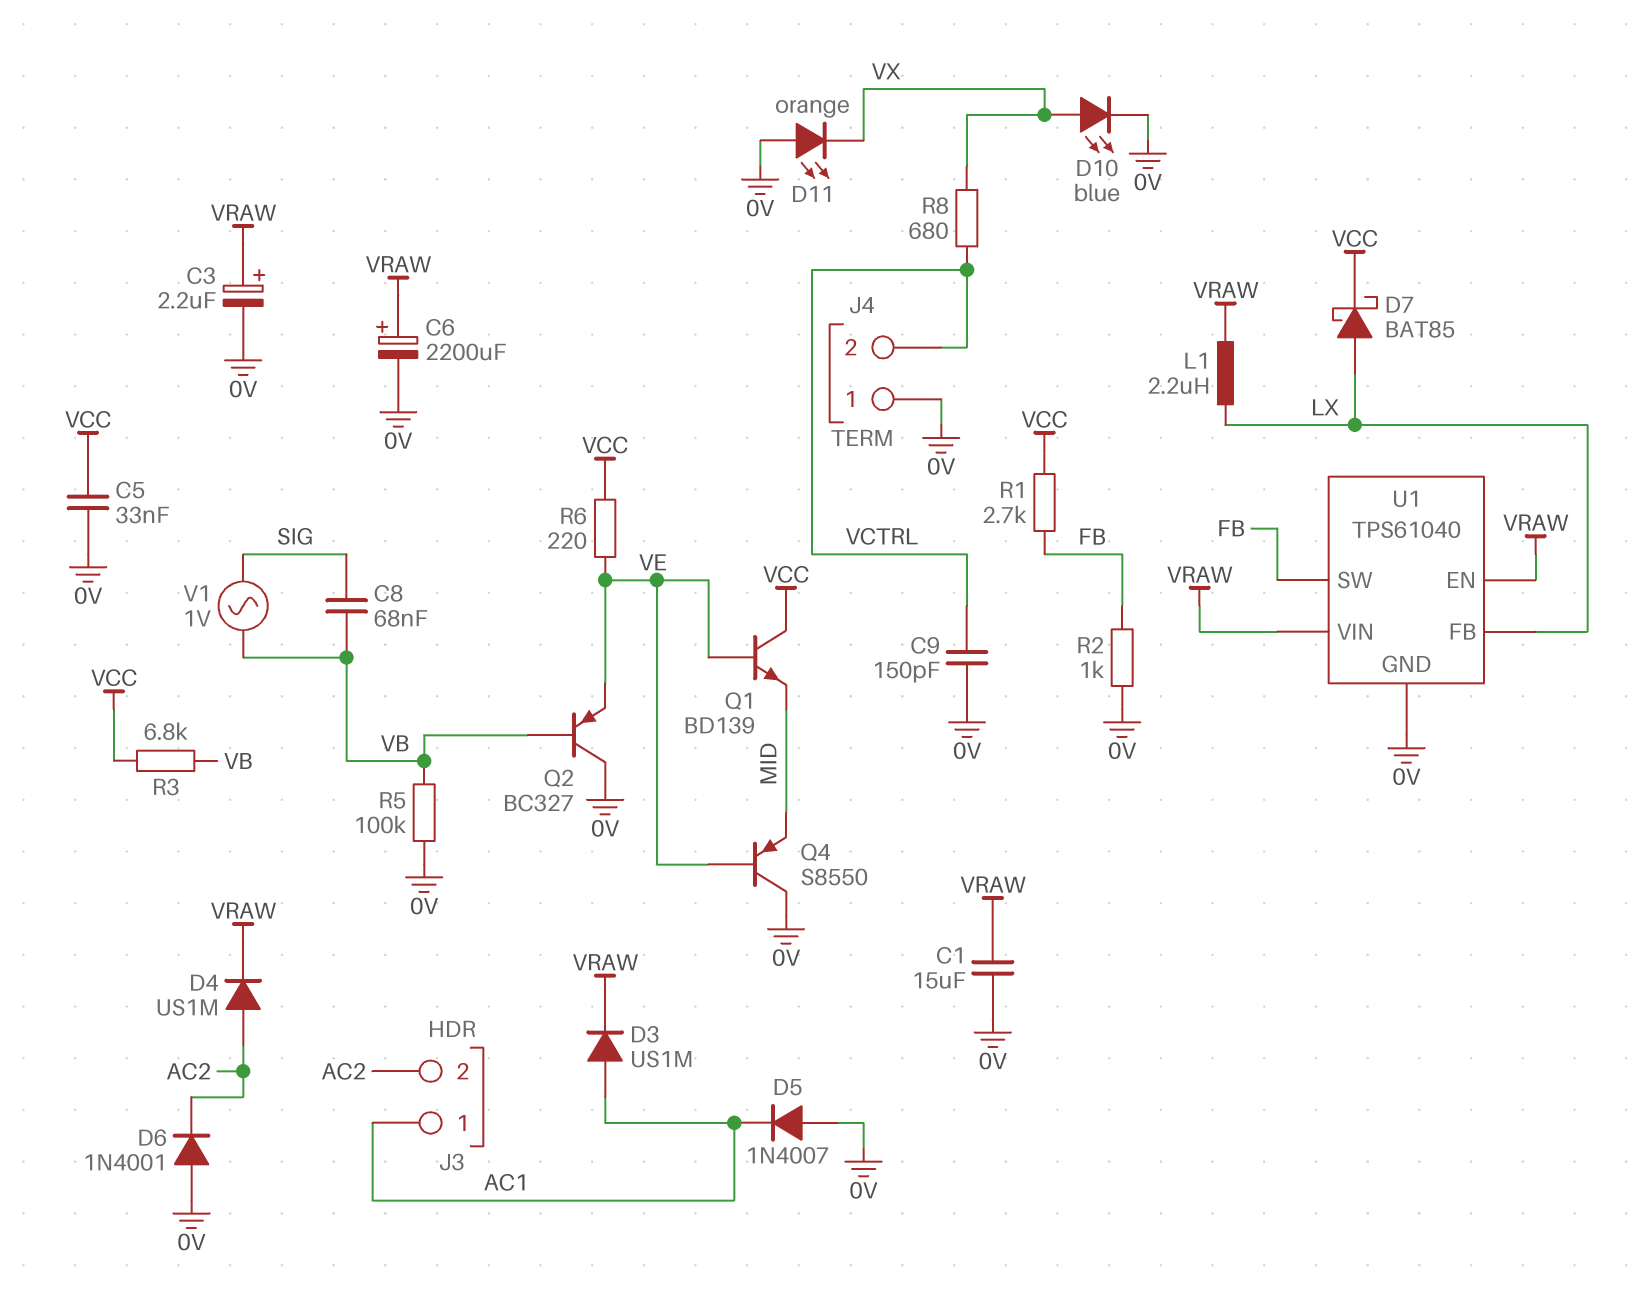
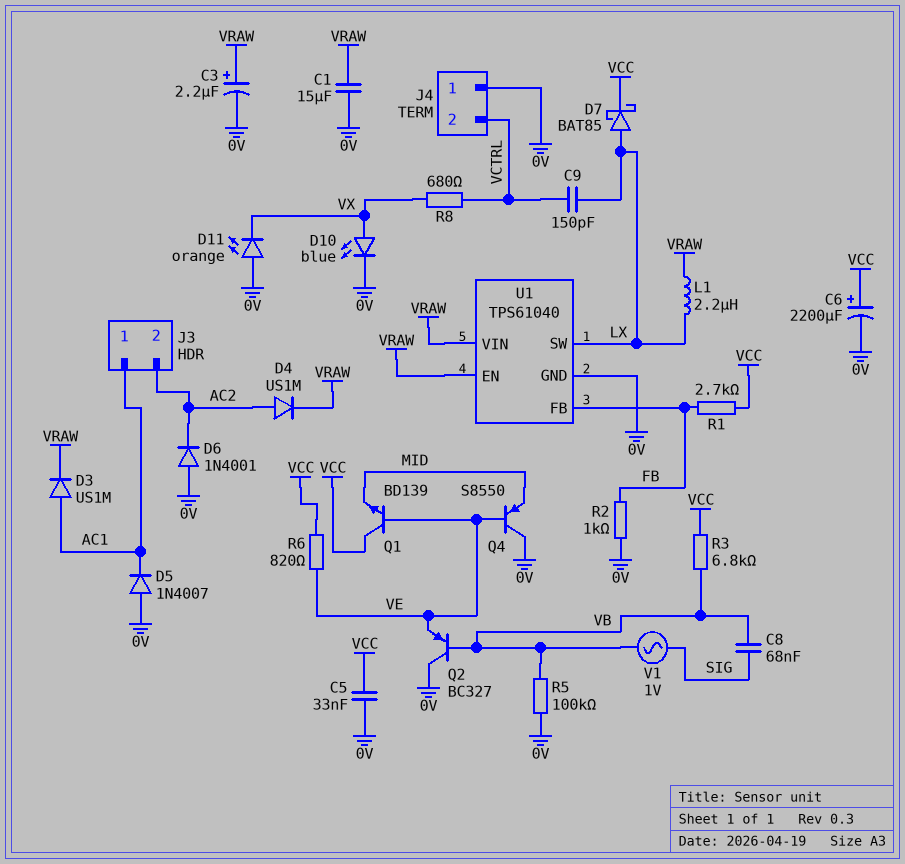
C6: 2200uF (plus VRAW, minus 0V) -> 2200uF (plus VCC, minus 0V)
C9: 150pF (0V, VCTRL) -> 150pF (LX, VCTRL)
R6: 220 (VCC, VE) -> 820 (VCC, VE)
U1 pin FB: LX -> FB
U1 pin SW: FB -> LX

